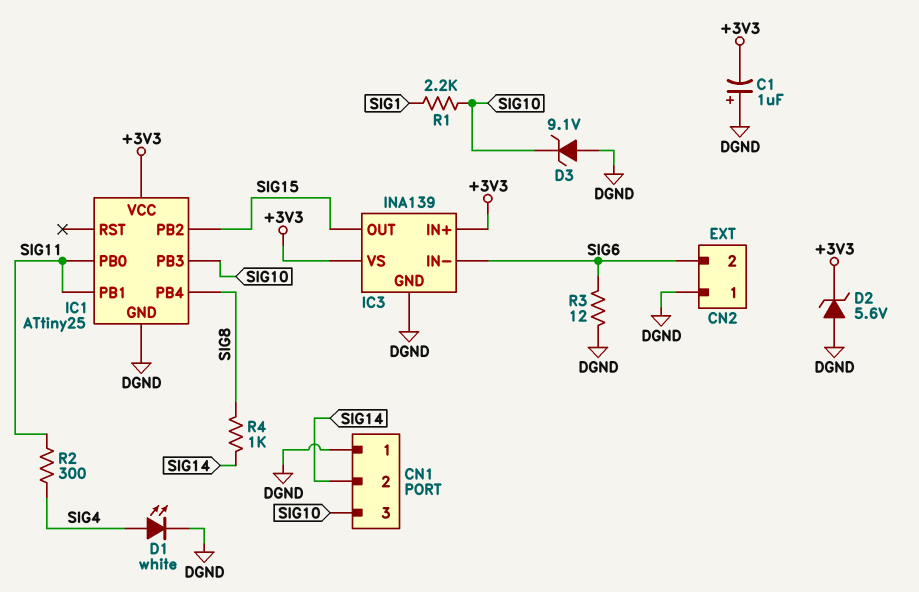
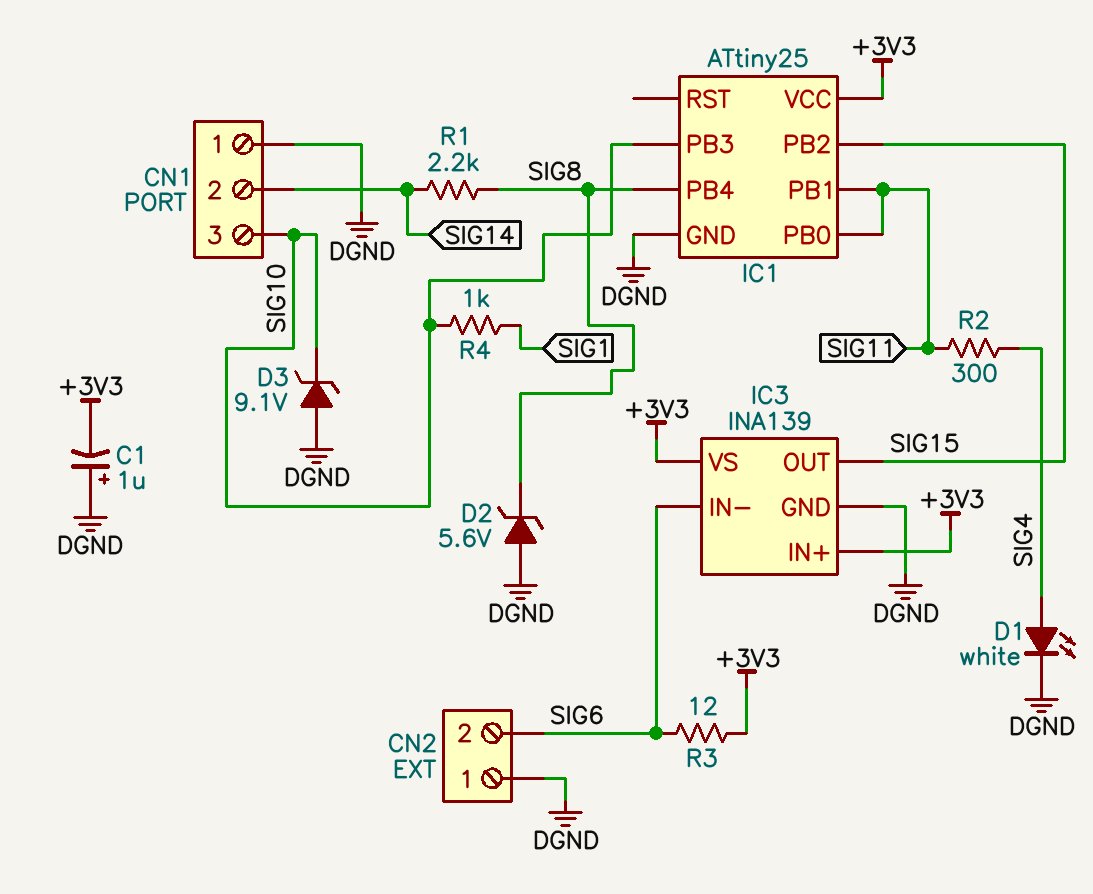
D2: zener 5.6V (A DGND, K +3V3) -> zener 5.6V (A DGND, K SIG8)
R1: 2.2k (SIG1, SIG10) -> 2.2k (SIG8, SIG14)
R3: 12 (DGND, SIG6) -> 12 (+3V3, SIG6)
R4: 1k (SIG8, SIG14) -> 1k (SIG1, SIG10)

